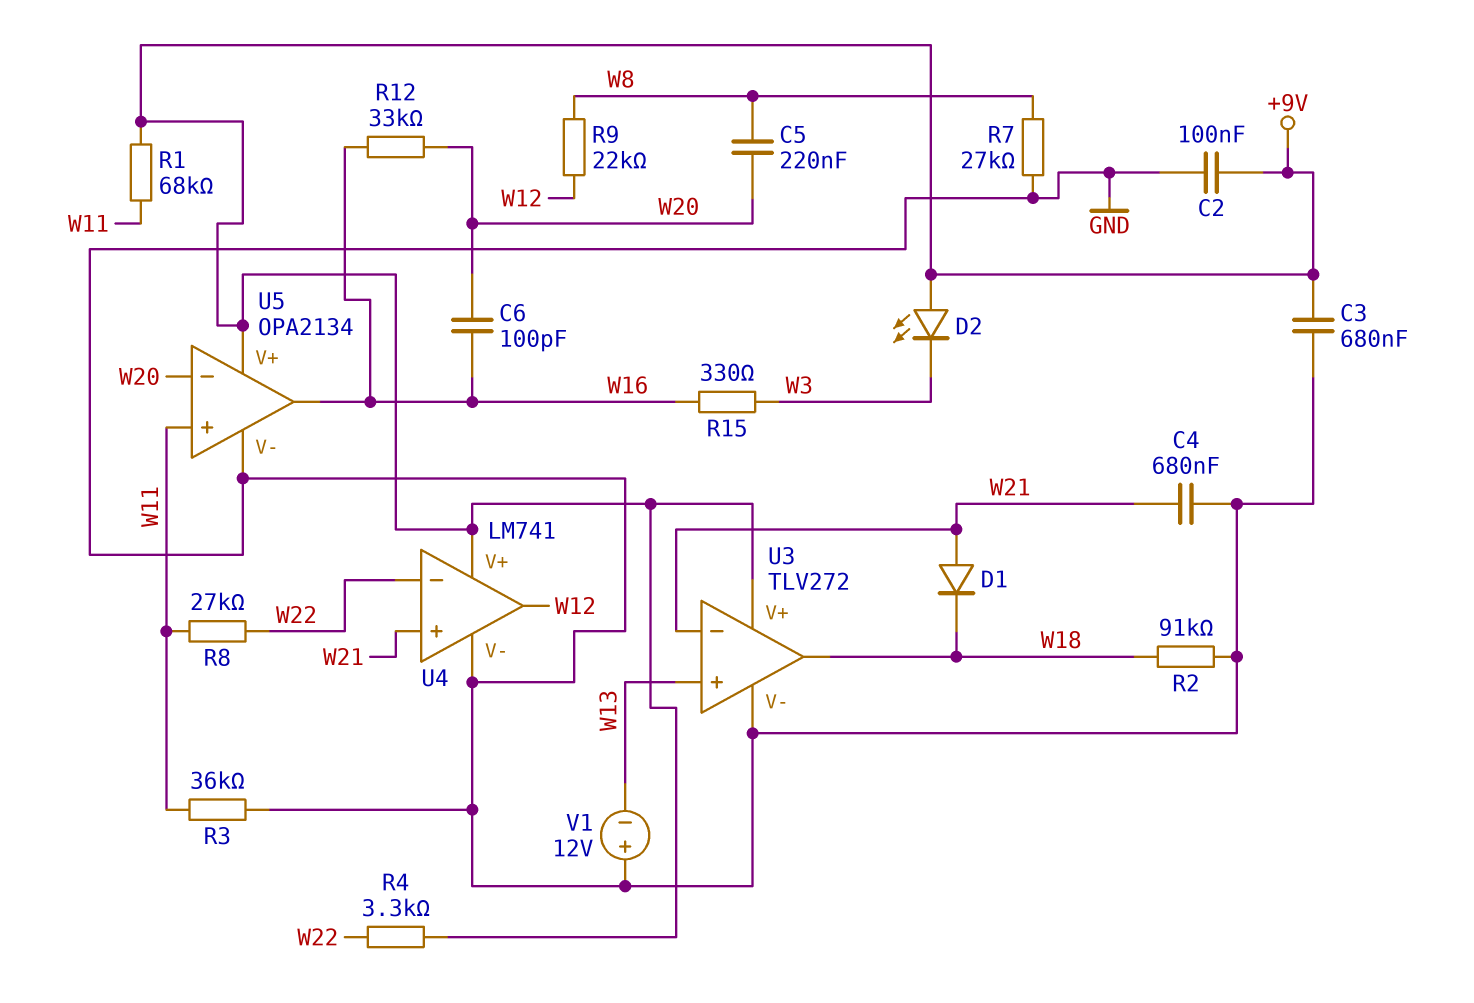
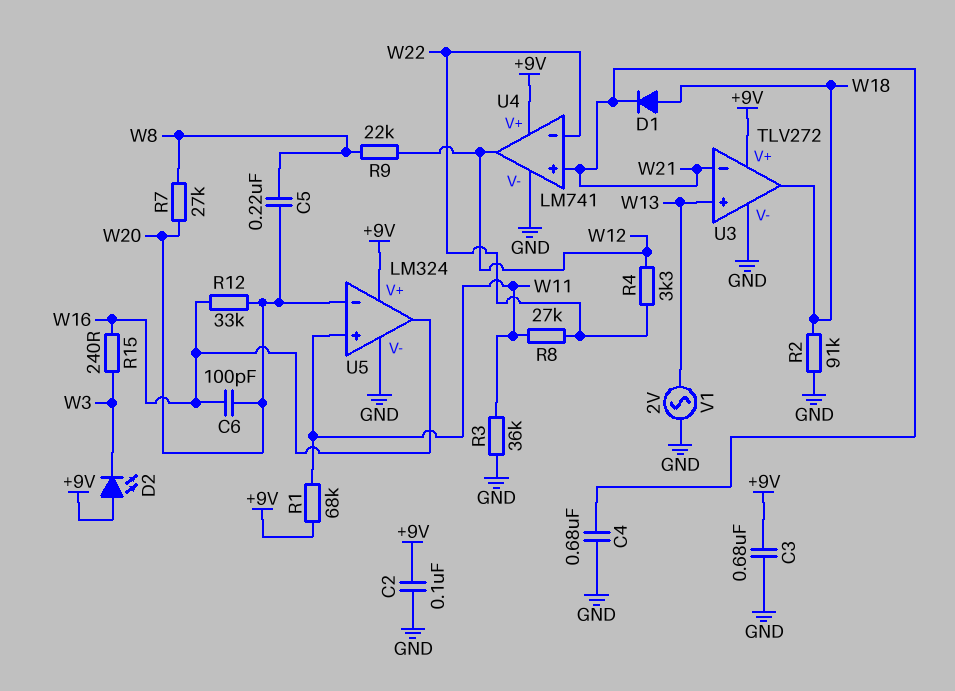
D1: diode (A W21, K W18) -> diode (A W18, K W21)
R4: 3.3k (+9V, W22) -> 3.3k (W12, W22)
R7: 27k (GND, W8) -> 27k (W8, W20)
R15: 330 (W3, W16) -> 240 (W3, W16)
U5: OPA2134 -> LM324
V1: 12V (plus GND, minus W13) -> AC 2V (GND, W13)

